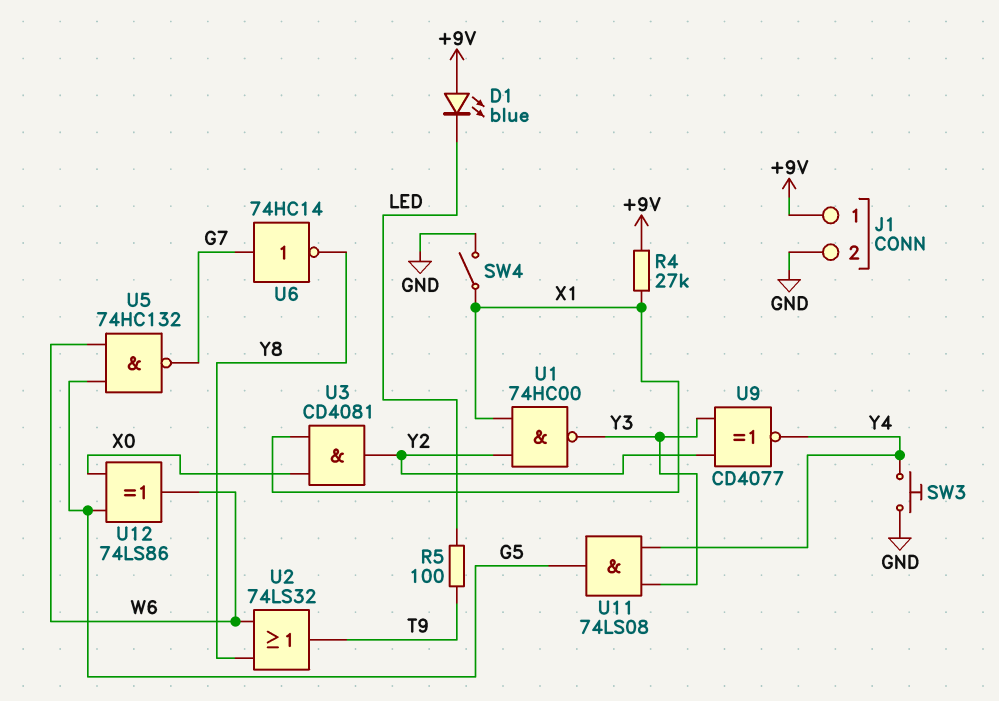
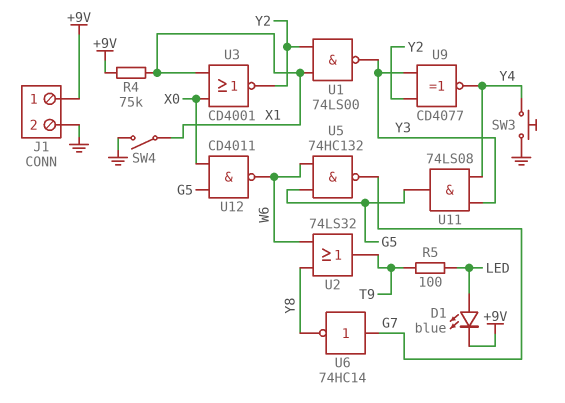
D1: LED blue (A +9V, K LED) -> LED blue (A LED, K +9V)
R4: 27k (+9V, X1) -> 75k (+9V, X1)
U1: NAND 74HC00 (in X1, in Y2, out Y3) -> NAND 74LS00 (in X1, in Y2, out Y3)
U3: AND CD4081 (in X0, in X1, out Y2) -> NOR CD4001 (in X0, in X1, out Y2)
U12: XOR 74LS86 (in G5, in X0, out W6) -> NAND CD4011 (in G5, in X0, out W6)

